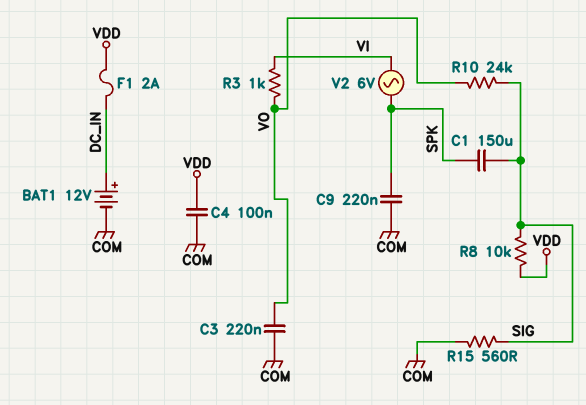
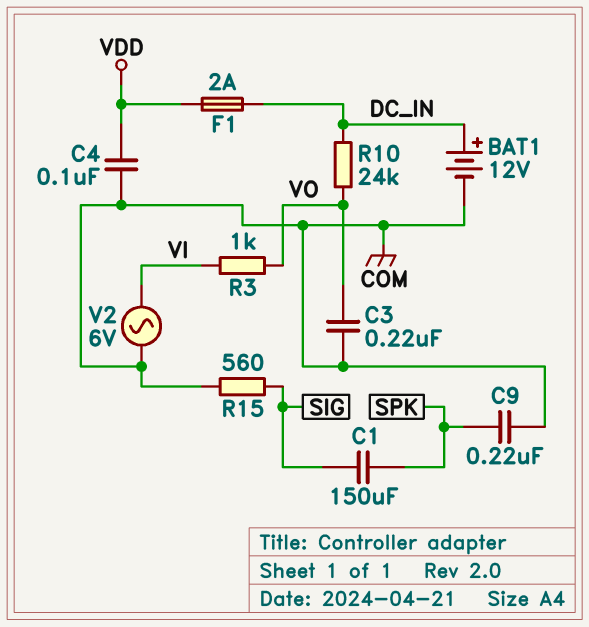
R8: 10k (SIG, VDD) -> none
R10: 24k (SIG, VO) -> 24k (DC_IN, VO)
V2: AC 6V (SPK, VI) -> AC 6V (COM, VI)

